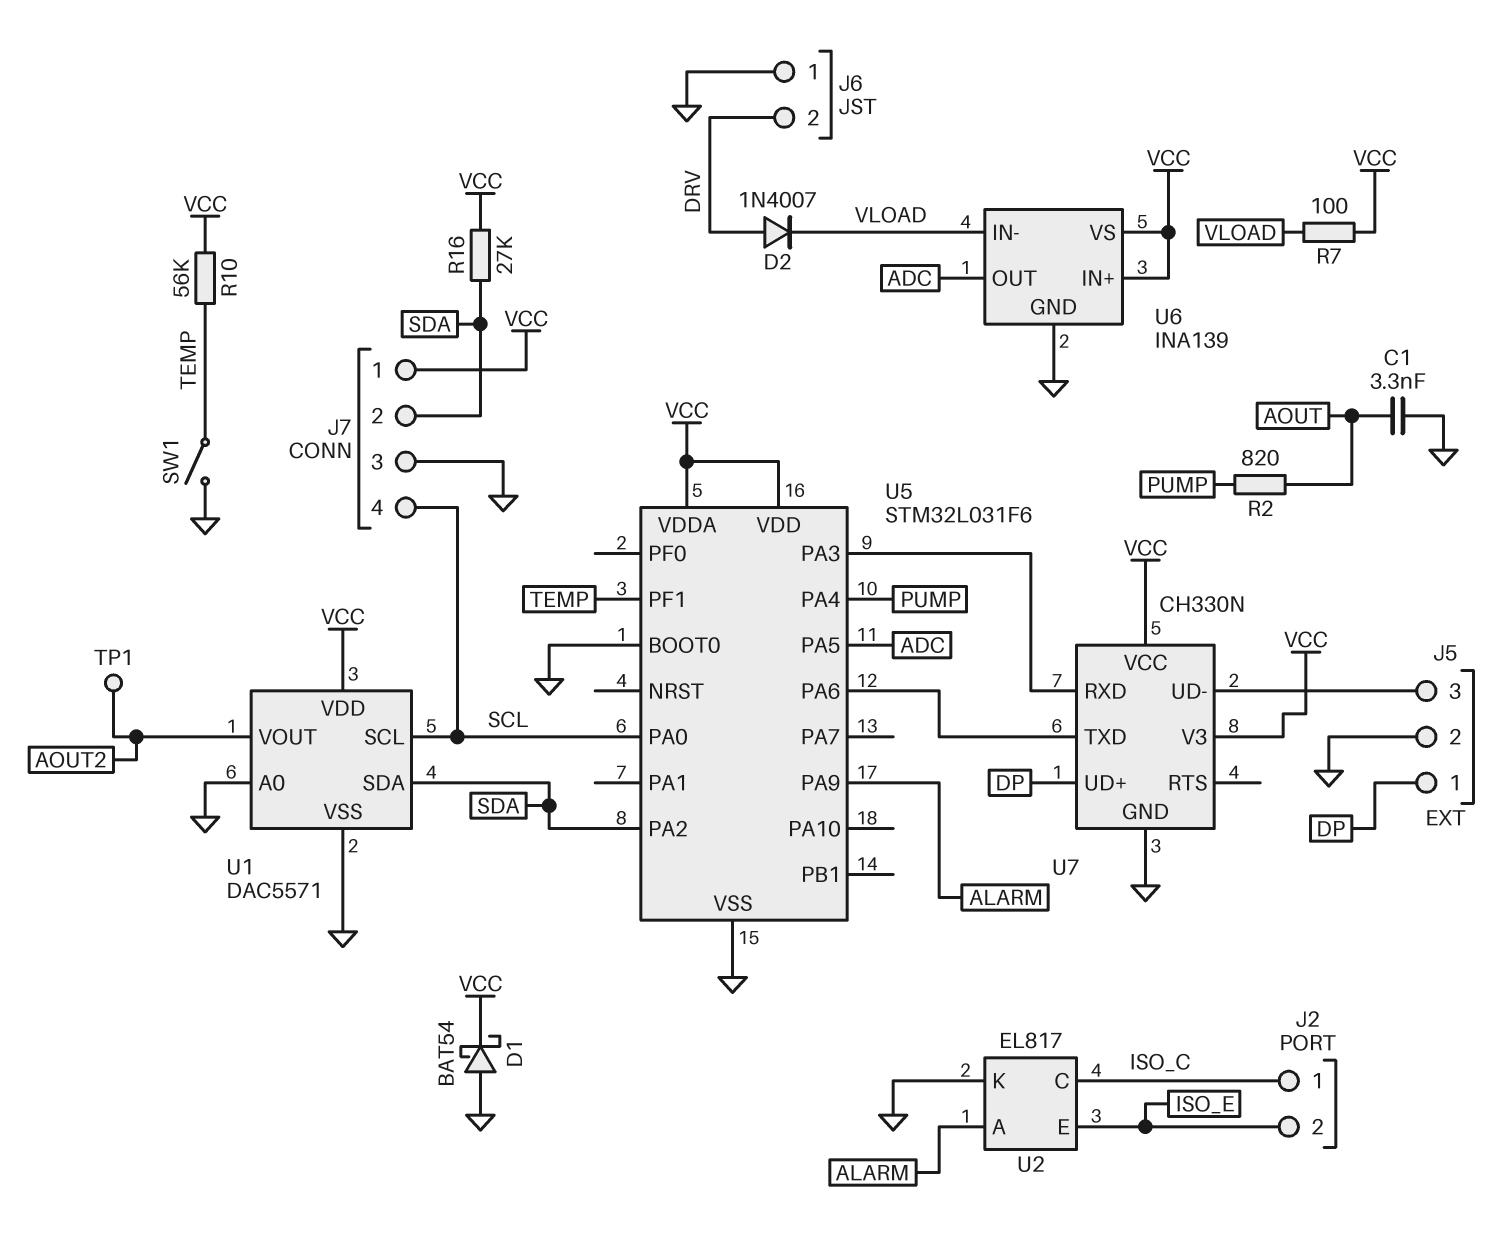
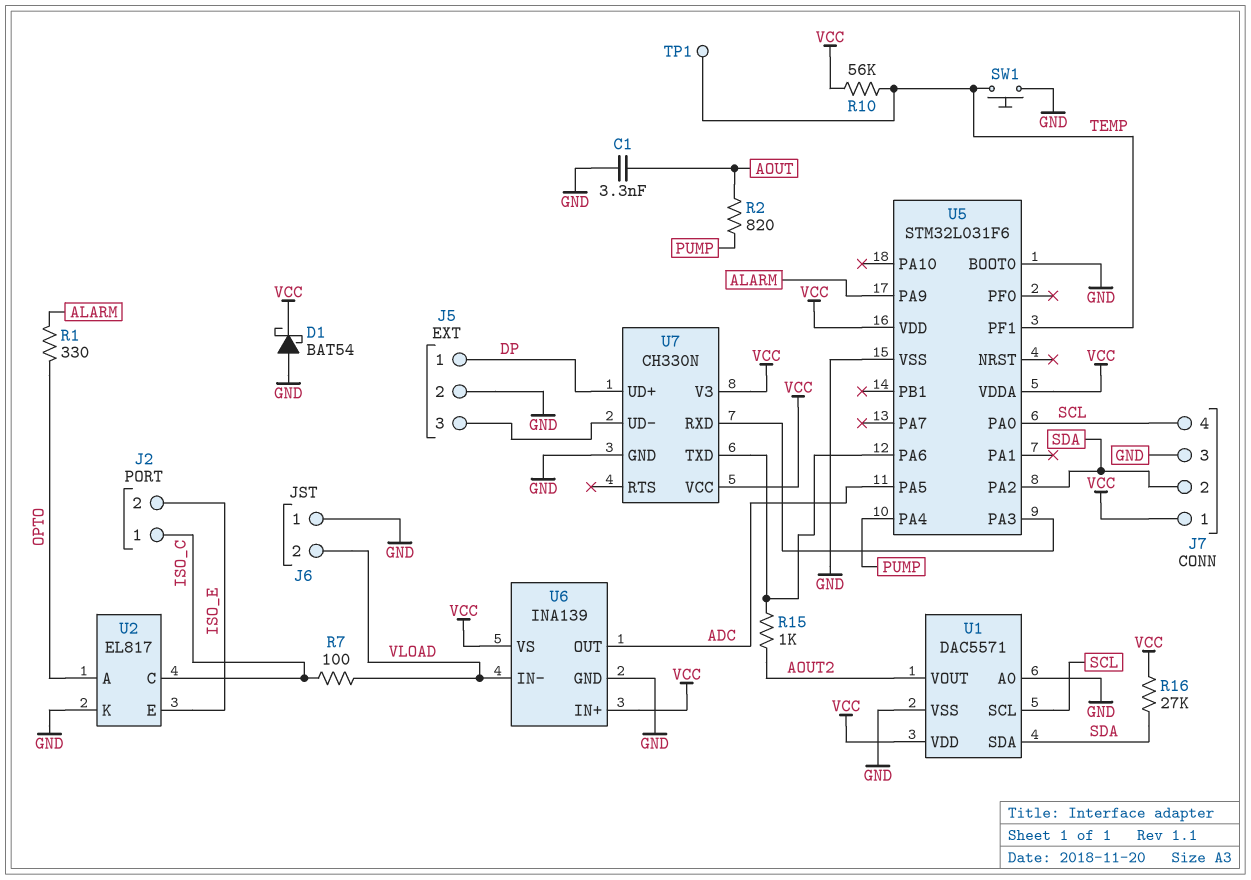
D2: diode 1N4007 (A DRV, K VLOAD) -> none
J6 pin 2: DRV -> VLOAD
R1: none -> 330 (ALARM, OPTO)
R7: 100 (VCC, VLOAD) -> 100 (ISO_C, VLOAD)
R15: none -> 1k (AOUT2, U5/PA6)
SW1: switch (GND, TEMP) -> button (GND, TEMP)
TP1: test point (AOUT2) -> test point (TEMP)
U2 pin A: ALARM -> OPTO

